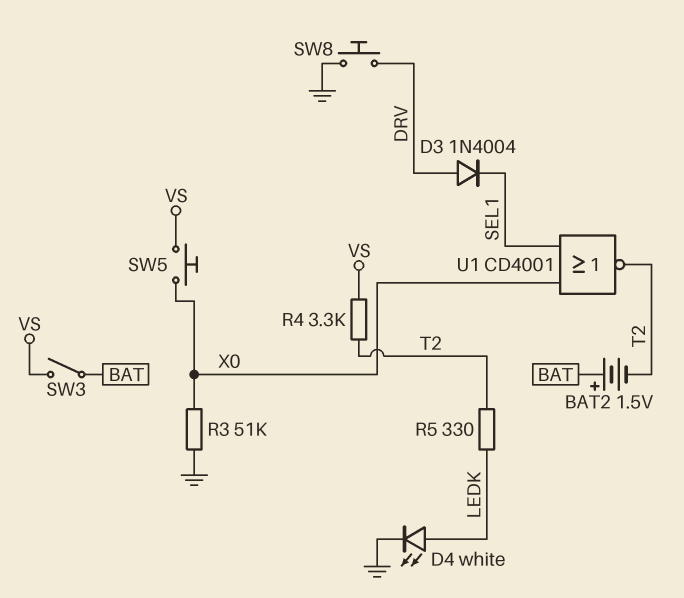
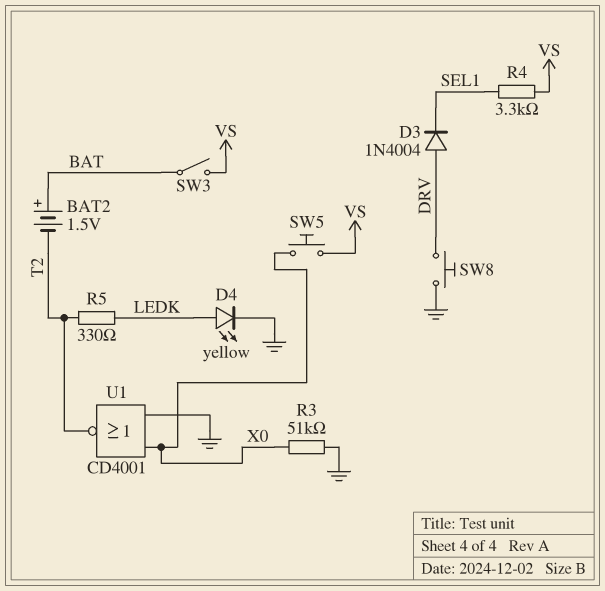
D4: LED white (A LEDK, K GND) -> LED yellow (A LEDK, K GND)
R4: 3.3k (T2, VS) -> 3.3k (SEL1, VS)
U1: NOR CD4001 (in SEL1, in X0, out T2) -> NOR CD4001 (in GND, in X0, out T2)

